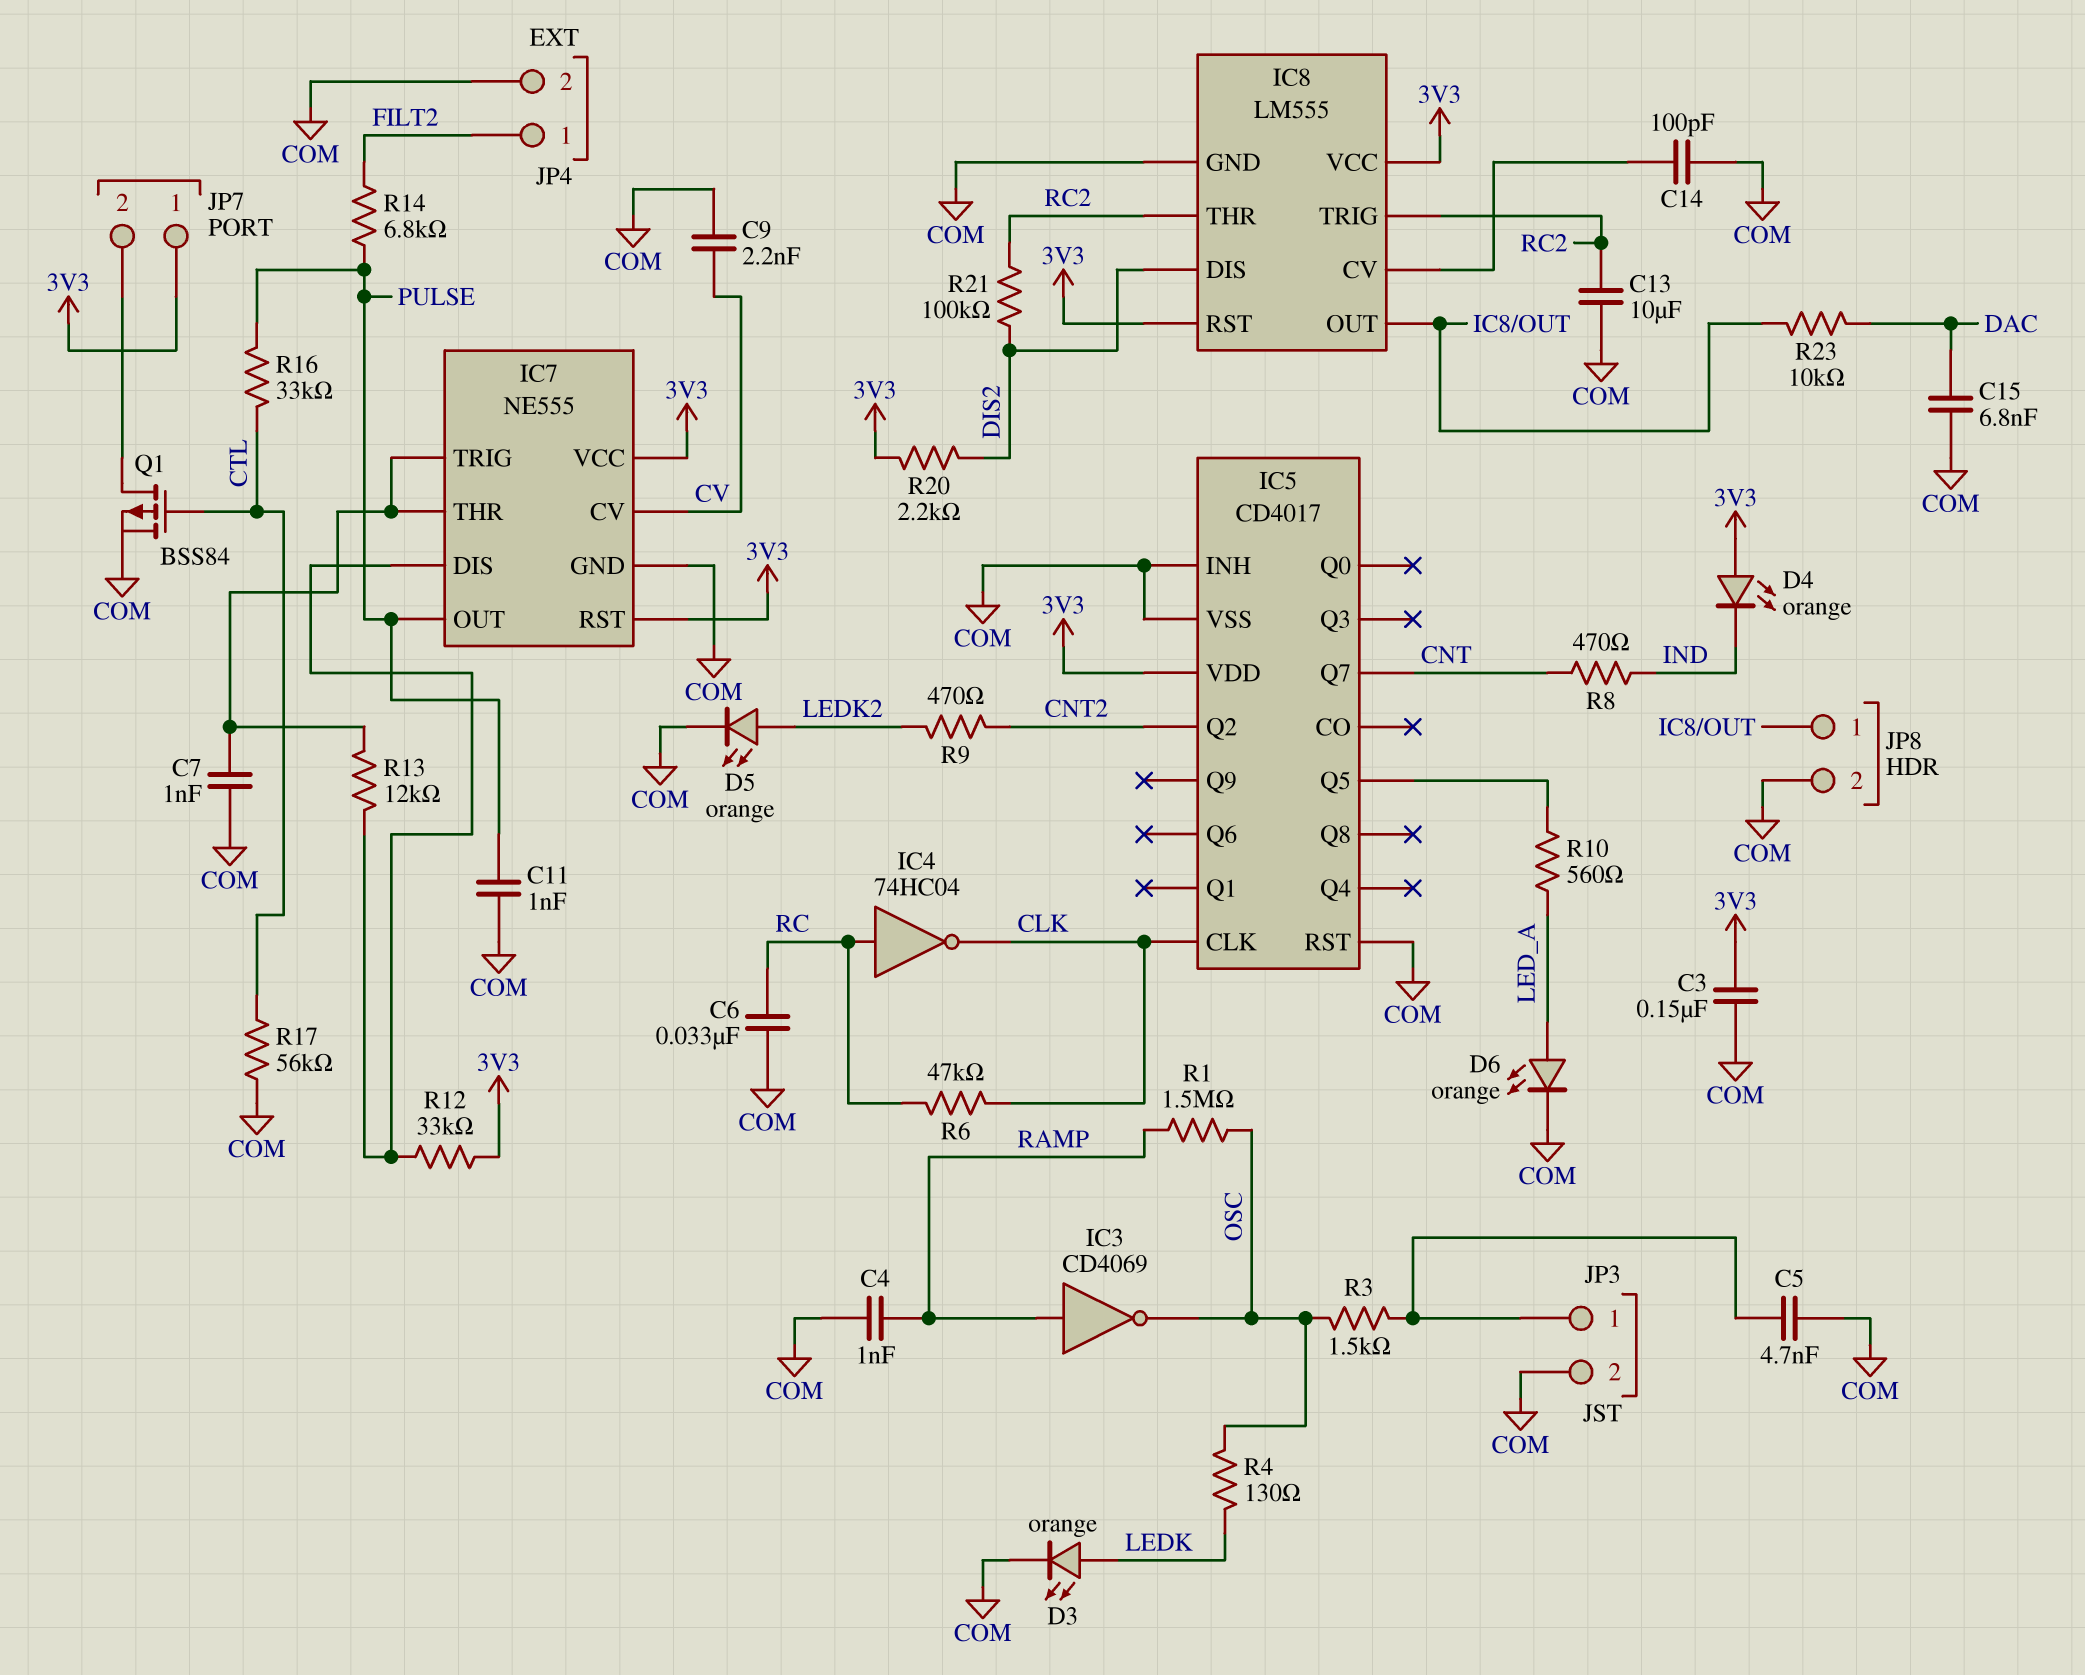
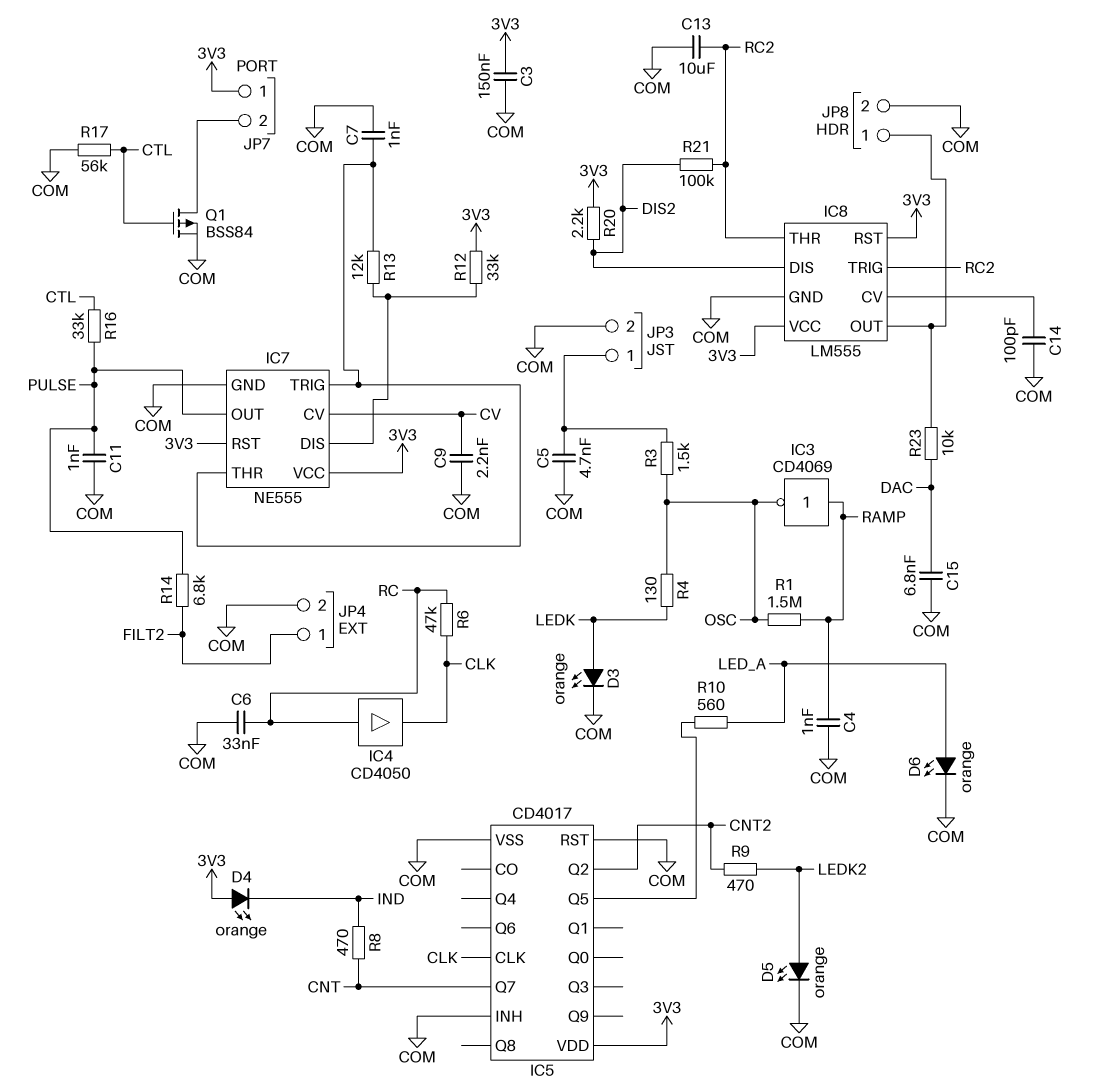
IC4: NOT 74HC04 (in RC, out CLK) -> buffer CD4050 (in RC, out CLK)

